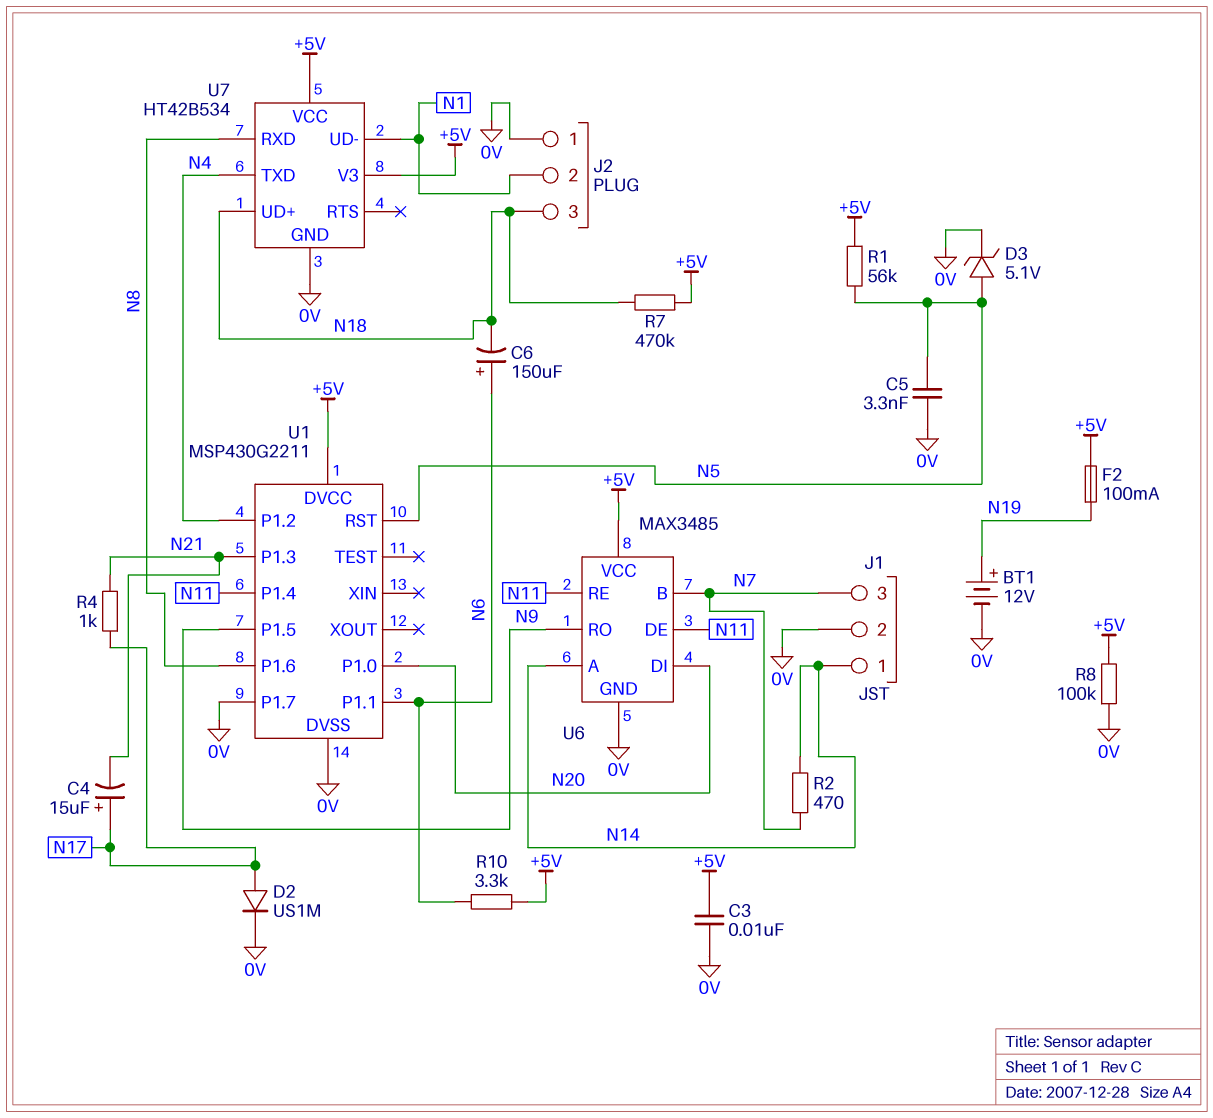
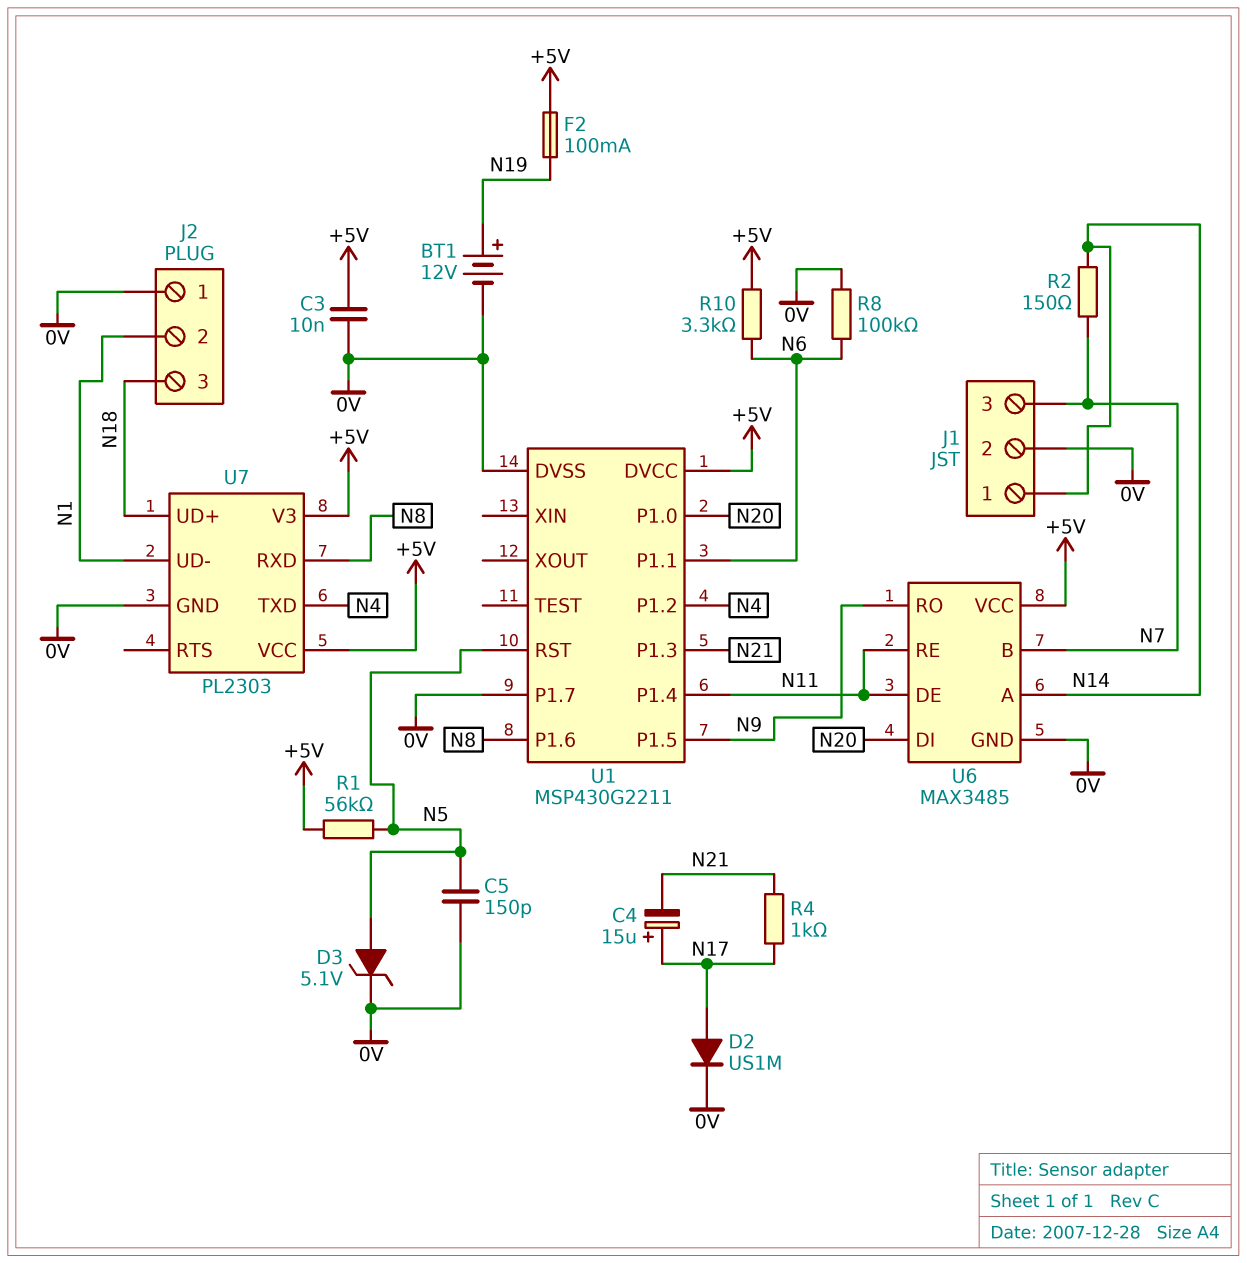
C5: 3.3nF (0V, N5) -> 150pF (0V, N5)
C6: 150uF (plus N6, minus N18) -> none
R2: 470 (N7, N14) -> 150 (N7, N14)
R7: 470k (+5V, N18) -> none
R8: 100k (+5V, 0V) -> 100k (0V, N6)
U7: HT42B534 -> PL2303

